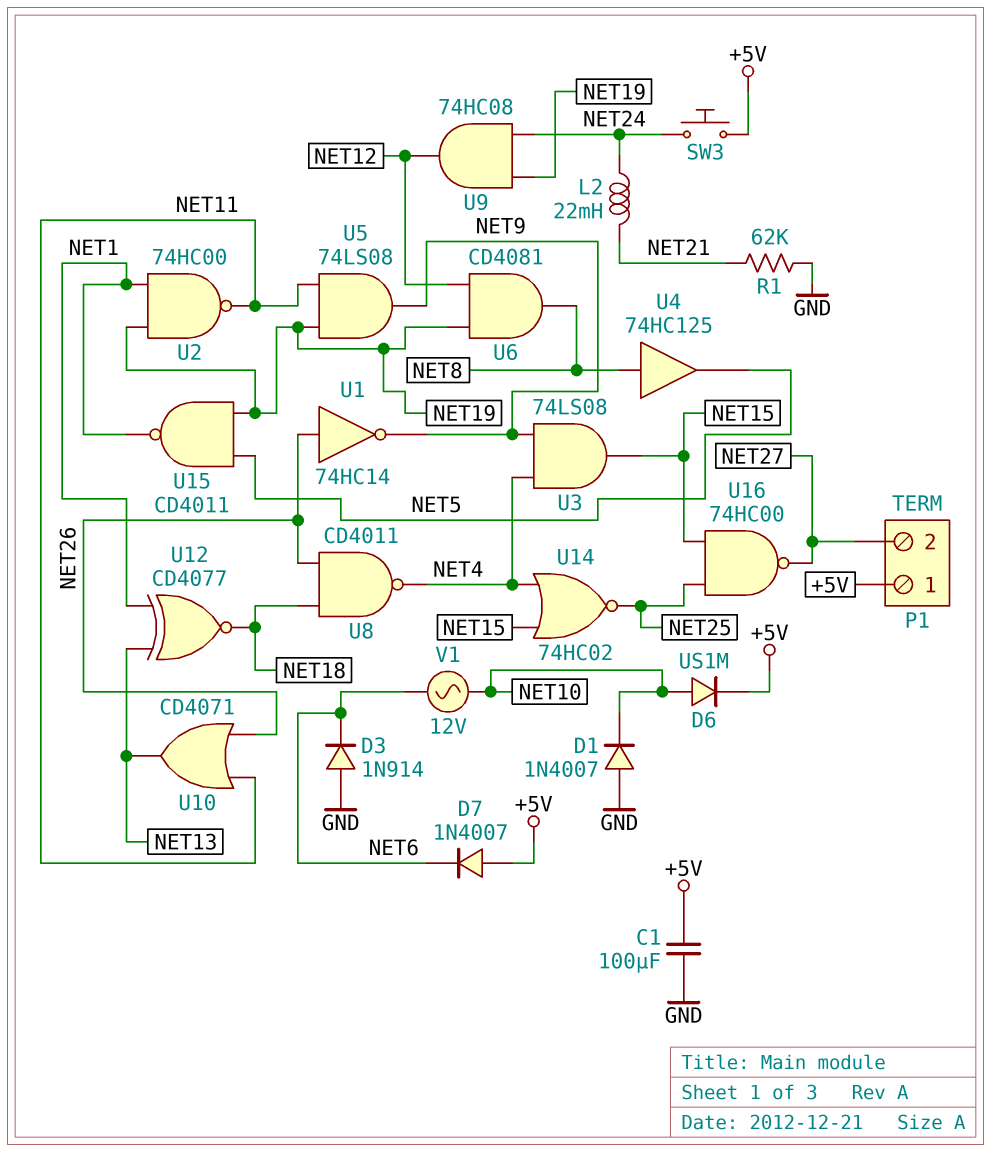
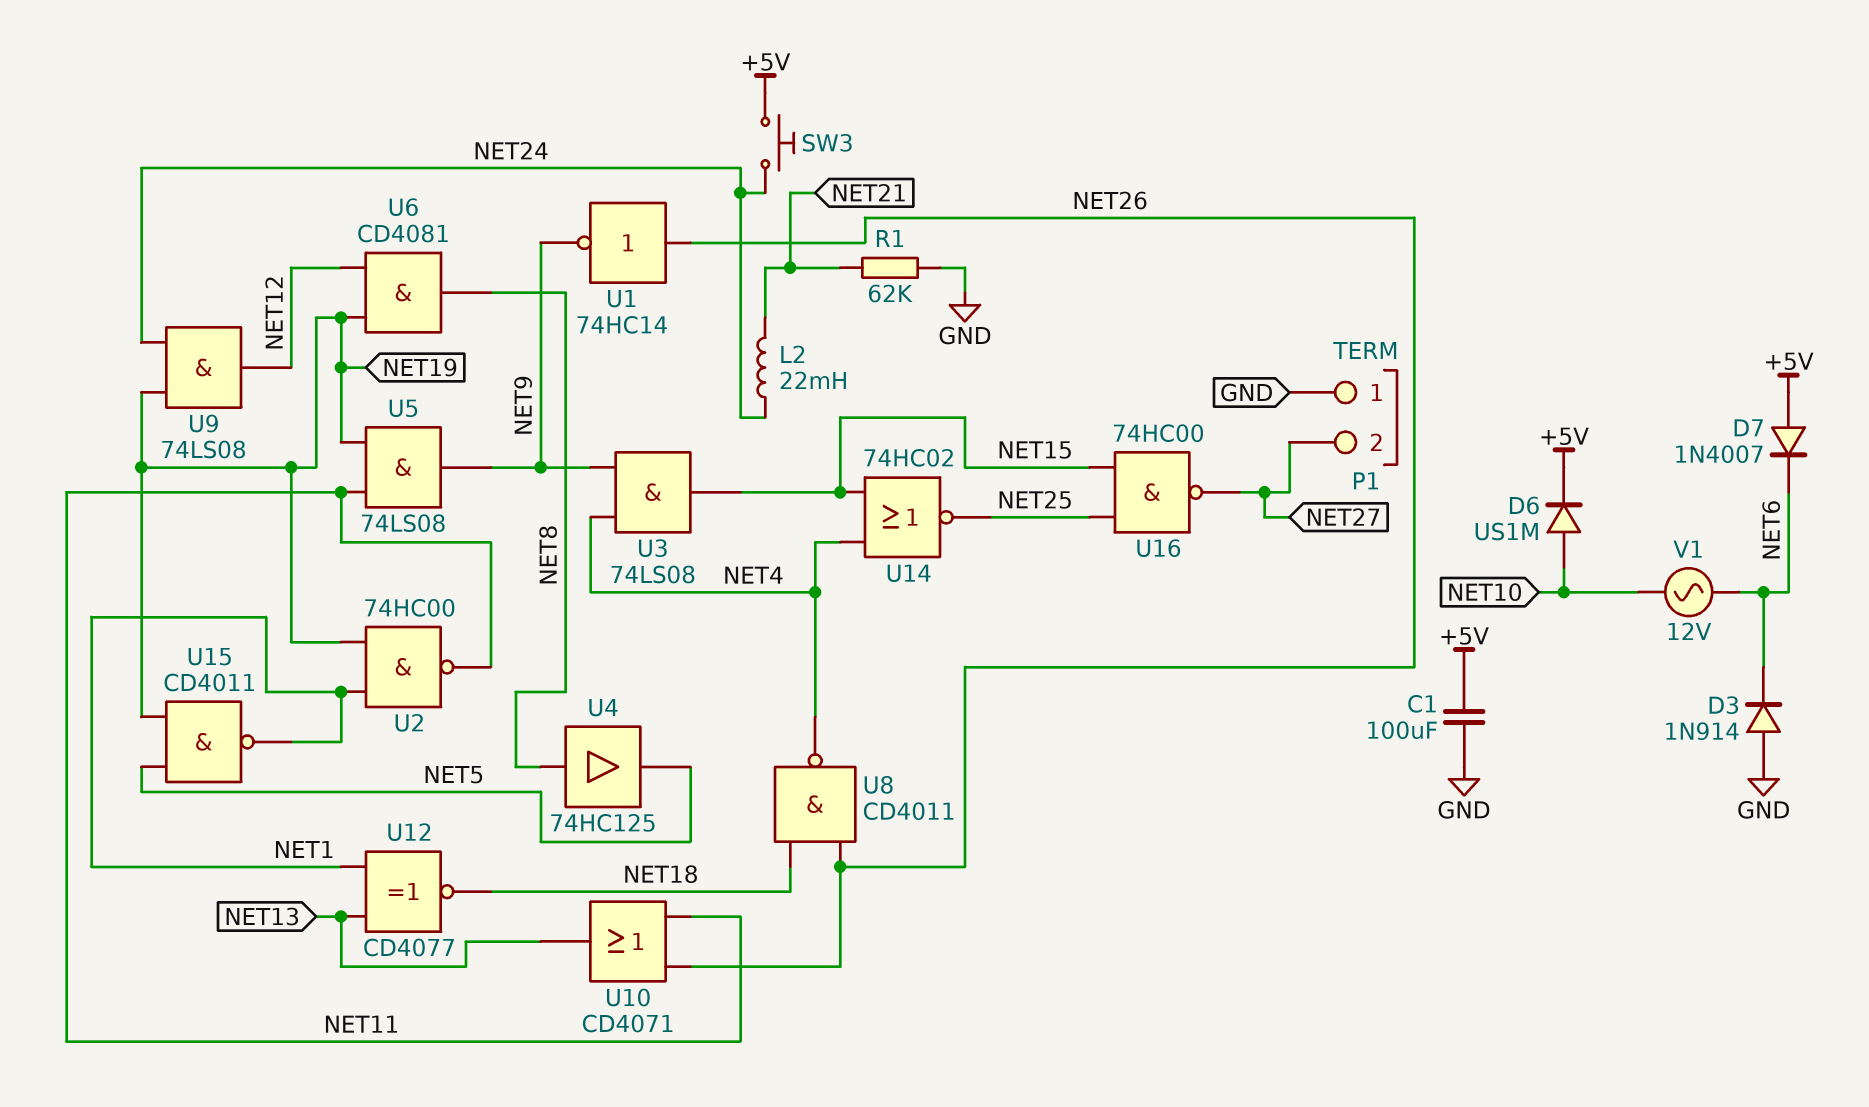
D1: diode 1N4007 (A GND, K NET10) -> none
P1 pin 1: +5V -> GND
U9: AND 74HC08 (in NET19, in NET24, out NET12) -> AND 74LS08 (in NET19, in NET24, out NET12)

